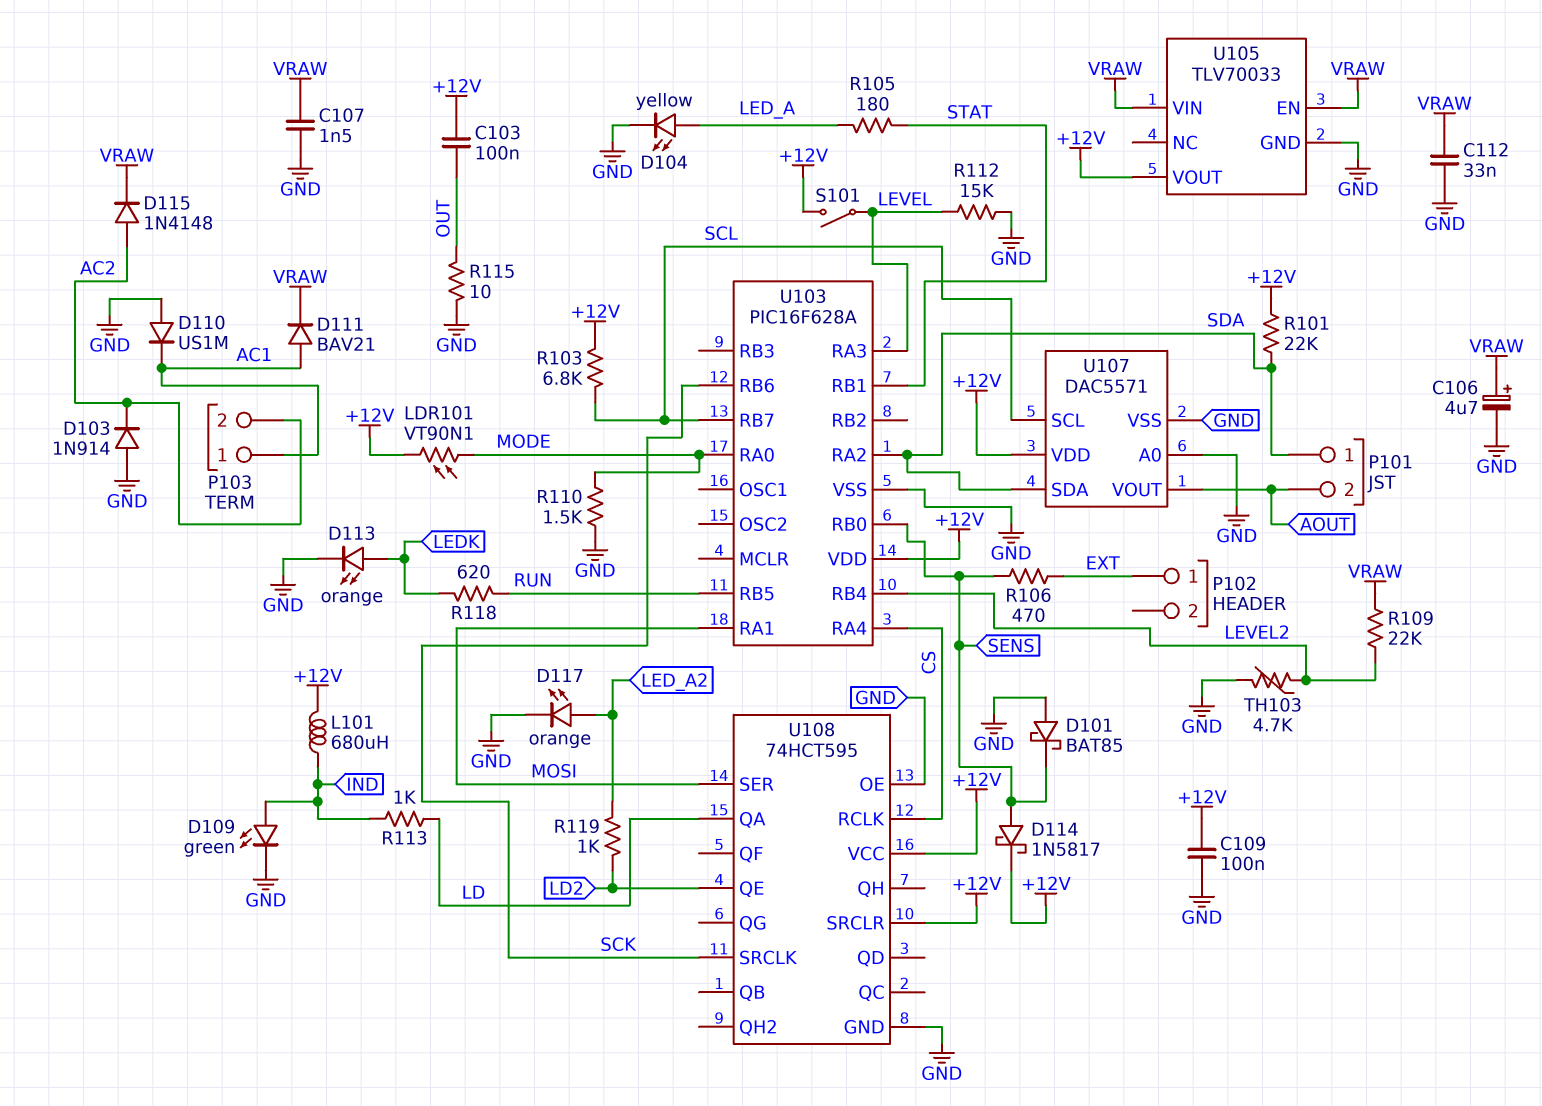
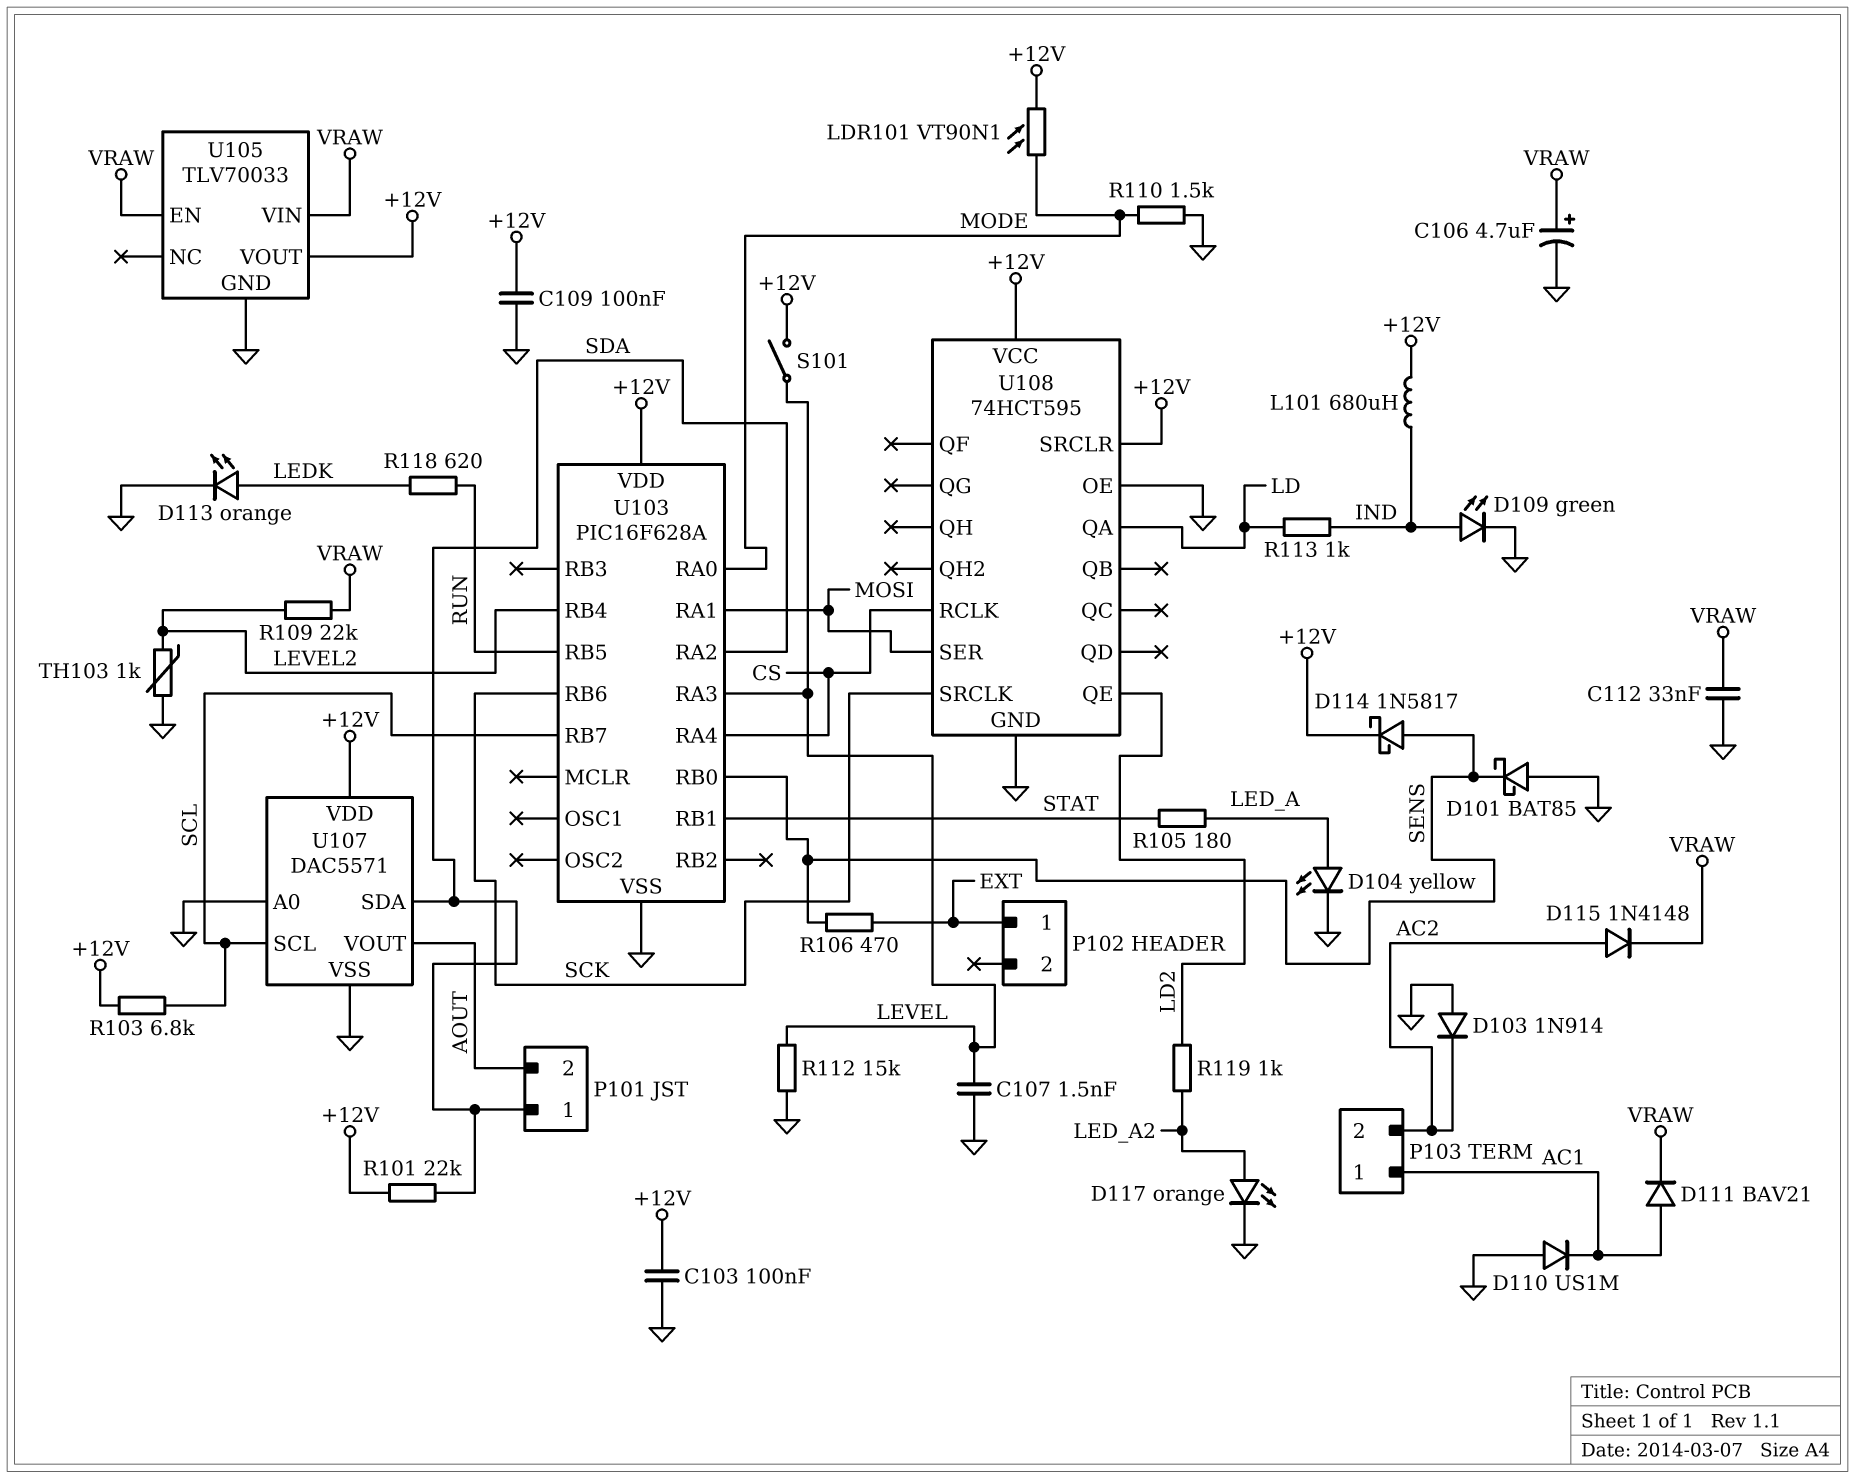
C103: 100nF (+12V, OUT) -> 100nF (+12V, GND)
C107: 1.5nF (GND, VRAW) -> 1.5nF (GND, LEVEL)
R115: 10 (GND, OUT) -> none
TH103: 4.7k (GND, LEVEL2) -> 1k (GND, LEVEL2)

